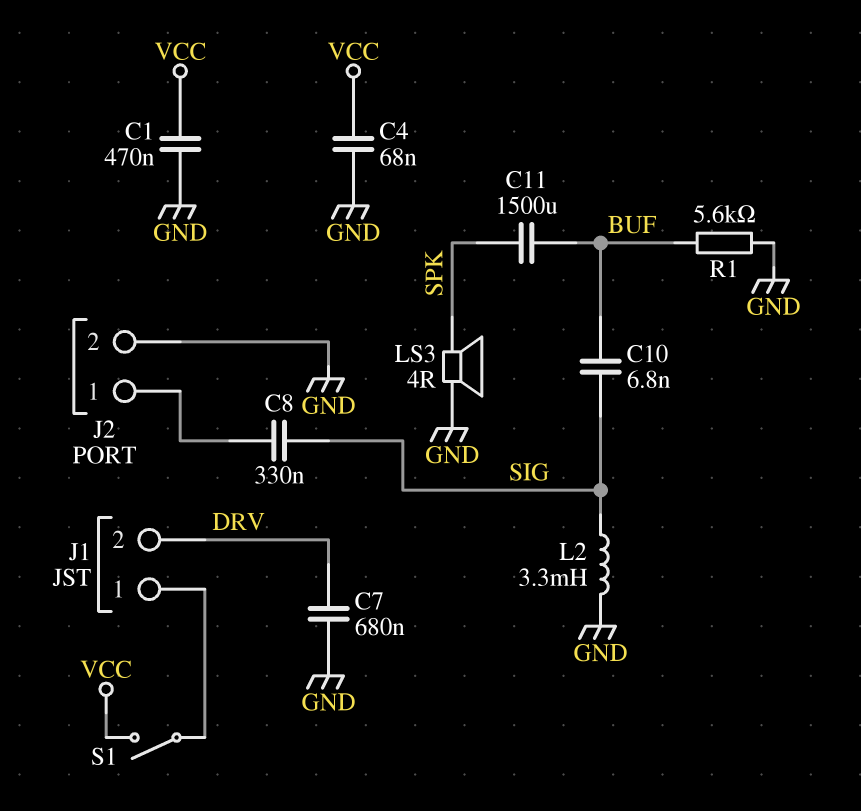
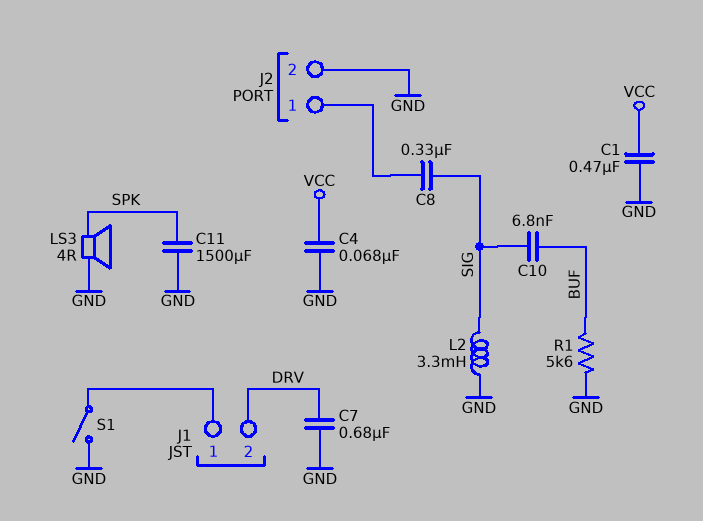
C11: 1500uF (BUF, SPK) -> 1500uF (GND, SPK)
S1: switch (J1/1, VCC) -> switch (GND, J1/1)

